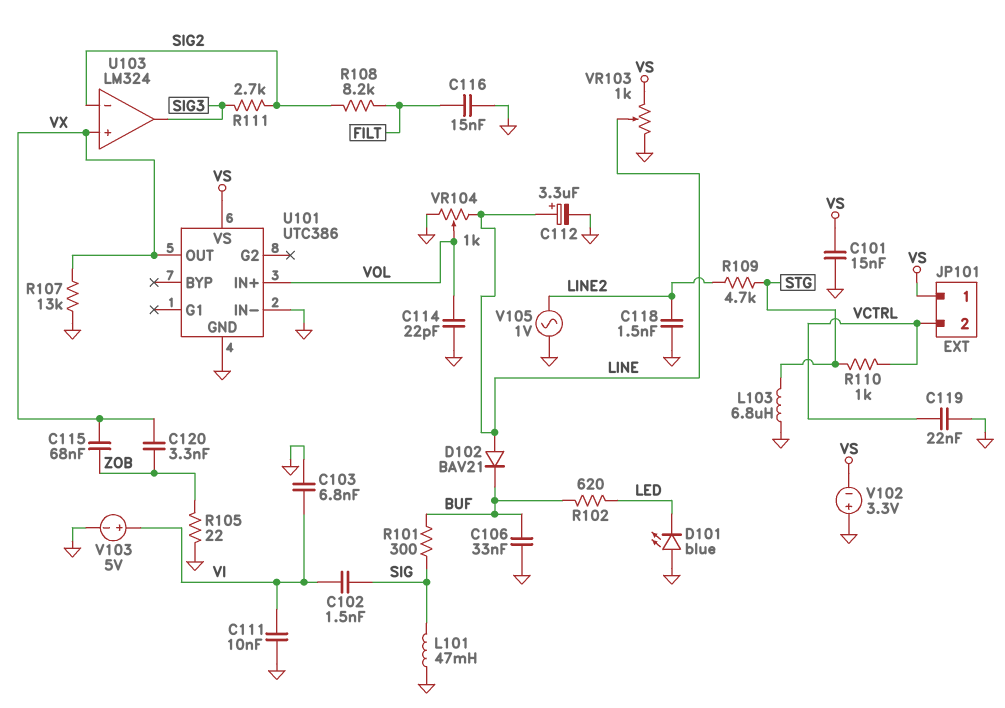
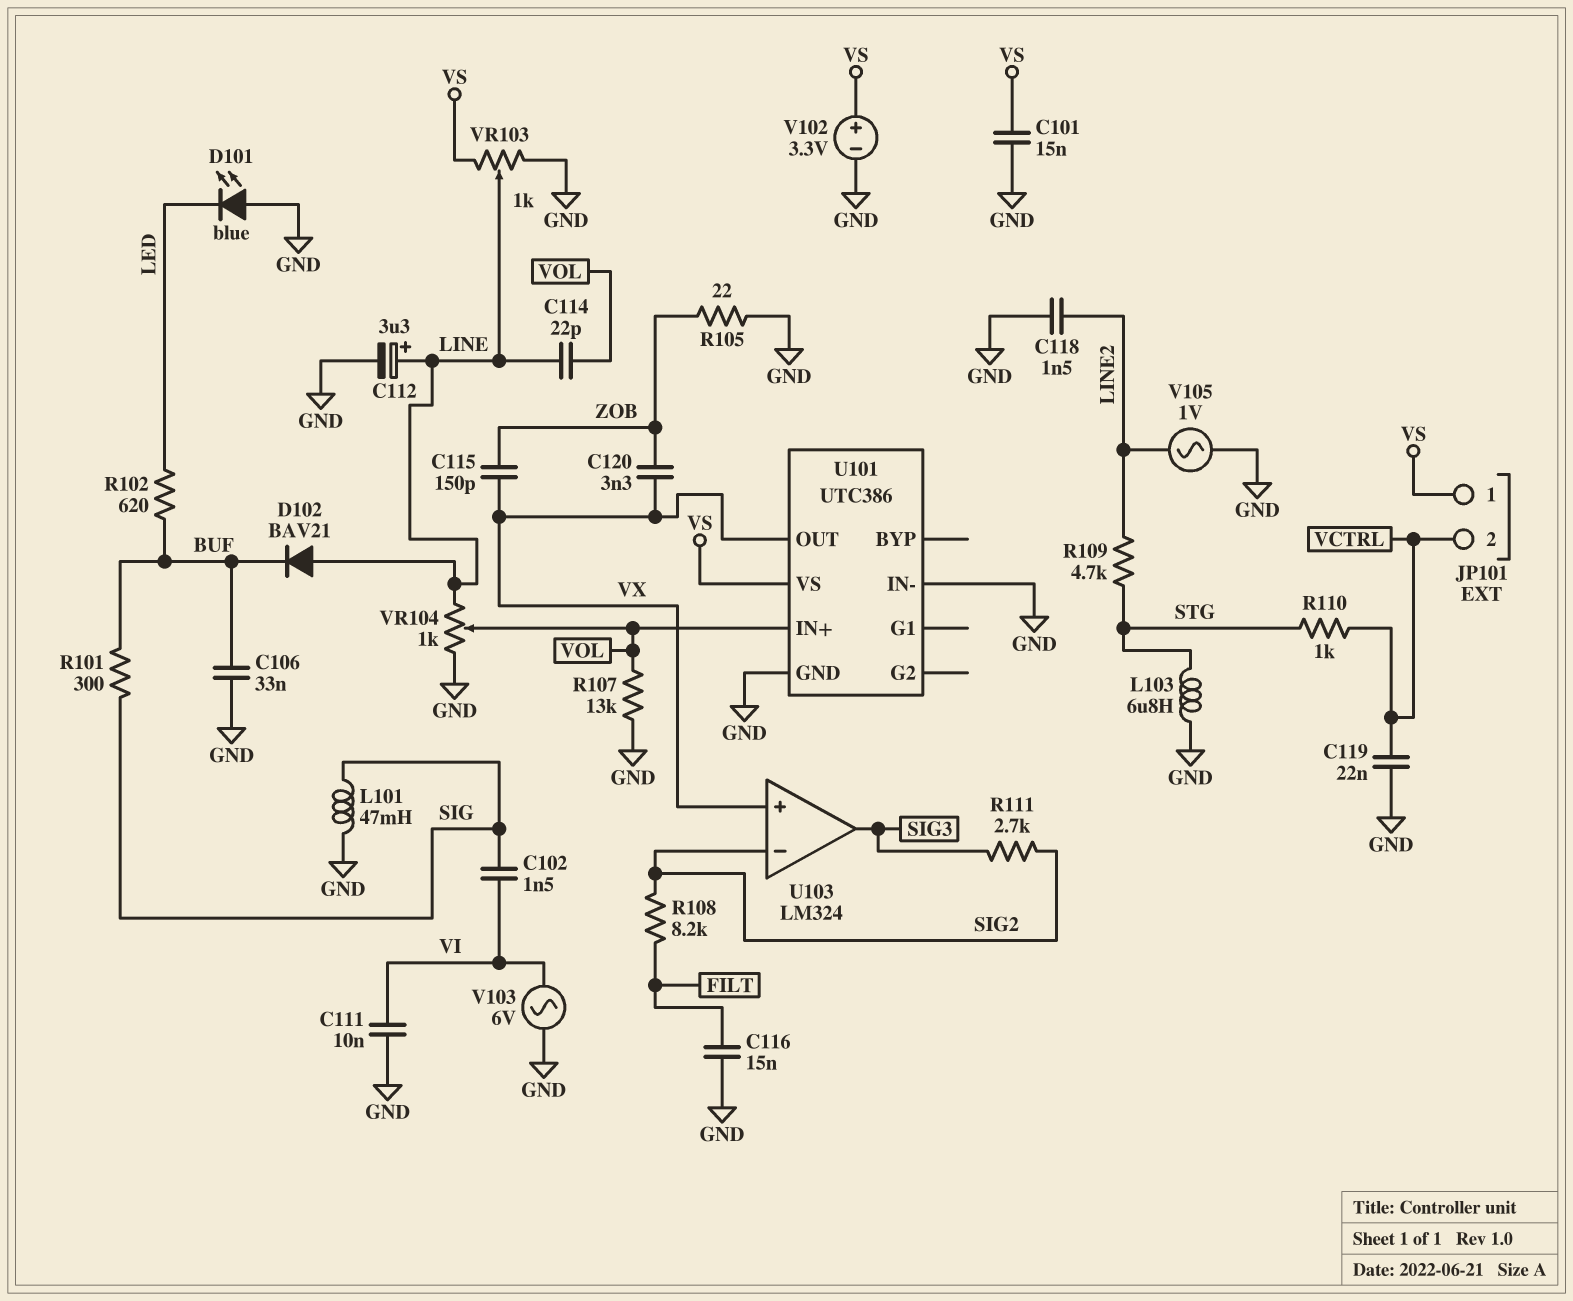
C103: 6.8nF (GND, VI) -> none
C114: 22pF (GND, VOL) -> 22pF (LINE, VOL)
C115: 68nF (VX, ZOB) -> 150pF (VX, ZOB)
R107: 13k (GND, VX) -> 13k (GND, VOL)
V102: 3.3V (plus GND, minus VS) -> 3.3V (plus VS, minus GND)
V103: 5V (plus VI, minus GND) -> AC 6V (GND, VI)

